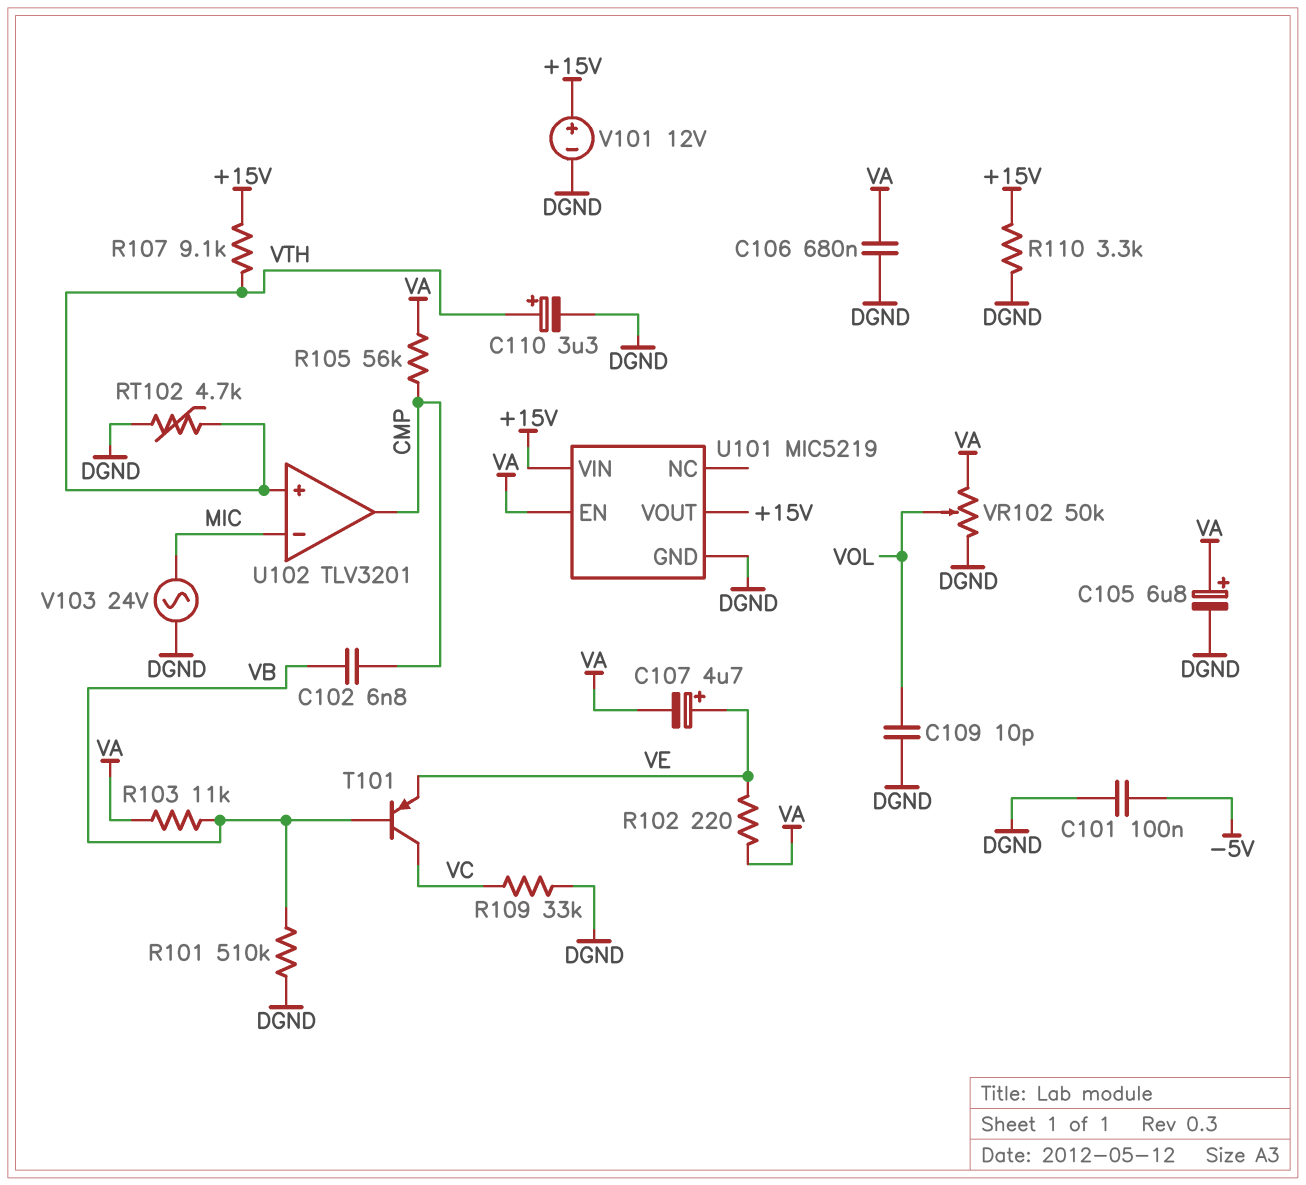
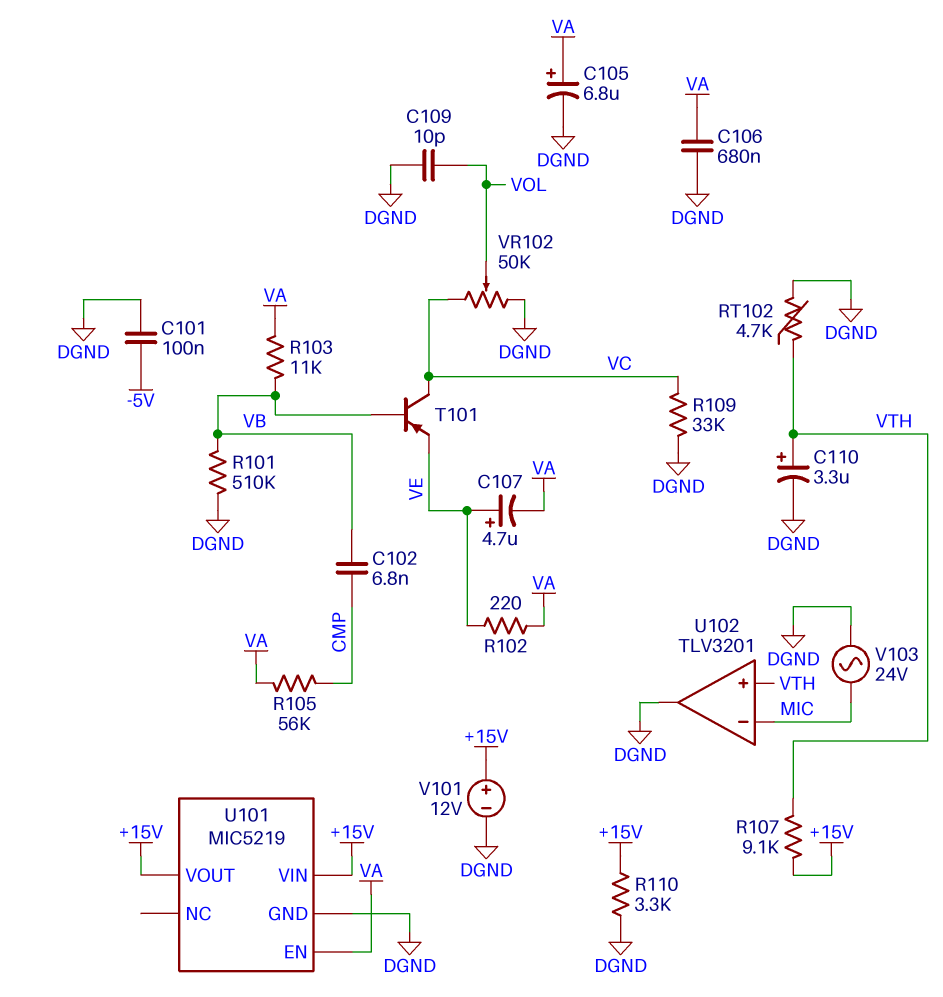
U102 pin out: CMP -> DGND
VR102: 50k (DGND, VA, wiper VOL) -> 50k (DGND, VC, wiper VOL)

